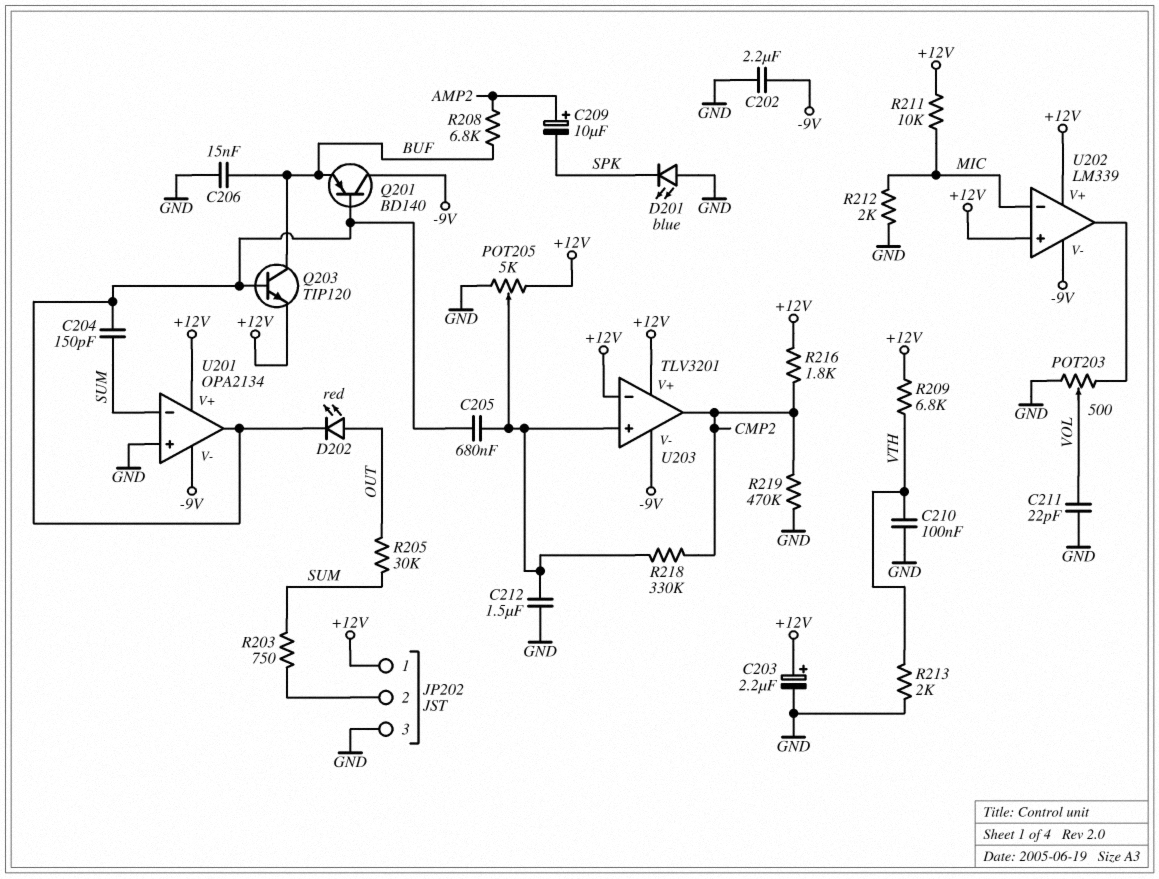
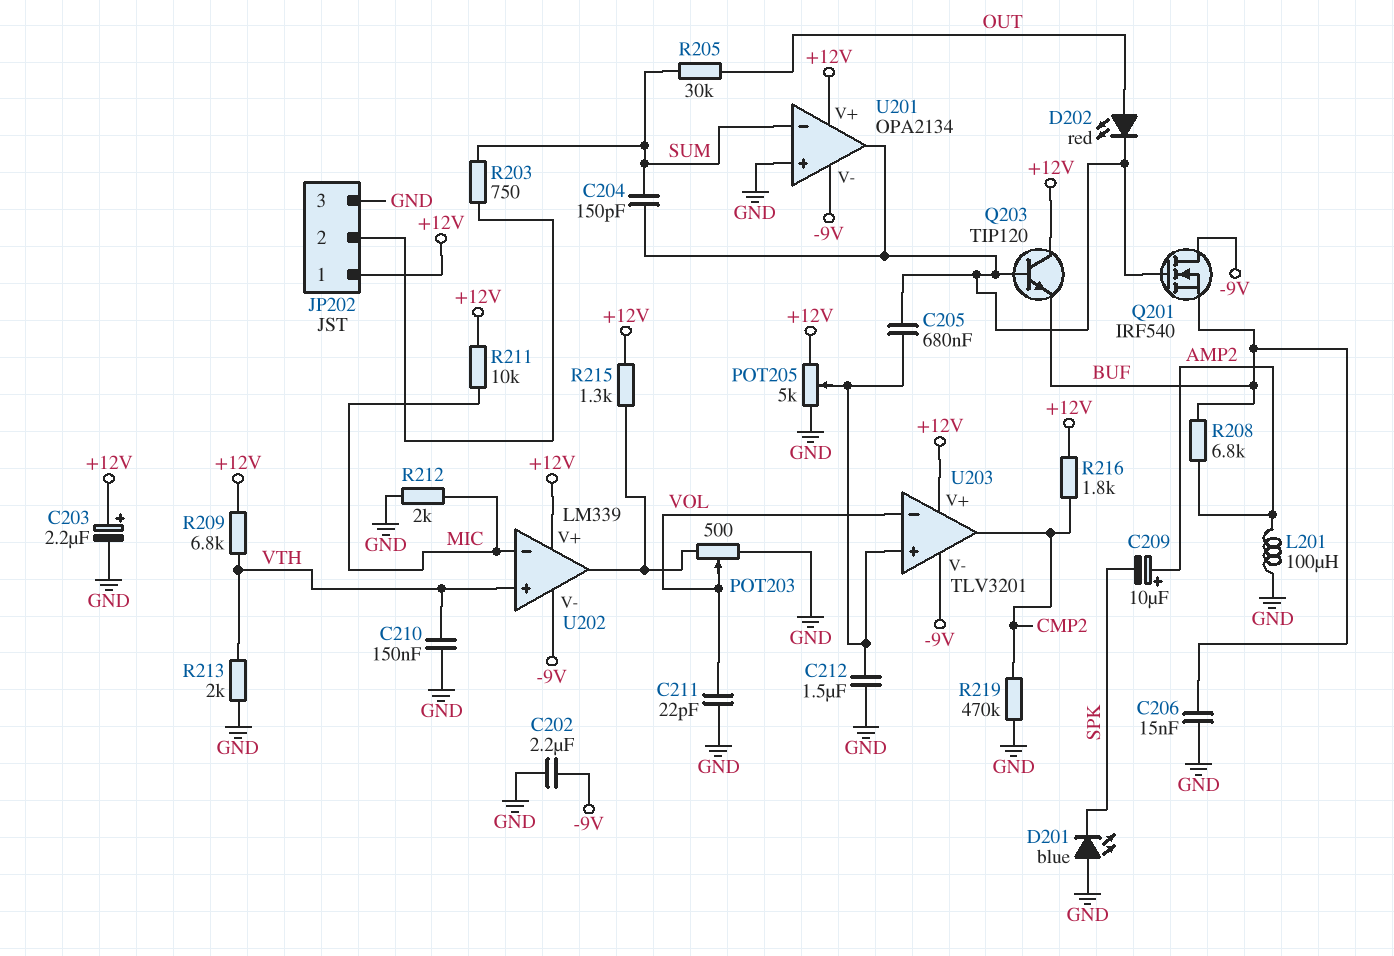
C210: 100nF (GND, VTH) -> 150nF (GND, VTH)
L201: none -> 100uH (AMP2, GND)
Q201: PNP BD140 (B U201/out, C -9V, E BUF) -> NMOS IRF540 (G U201/out, D -9V, S BUF)
Q203: NPN TIP120 (B U201/out, C BUF, E +12V) -> NPN TIP120 (B U201/out, C +12V, E BUF)
R215: none -> 1.3k (+12V, U202/out)
R218: 330k (CMP2, U203/in+) -> none
U202 pin in+: +12V -> VTH
U203 pin in-: +12V -> VOL

